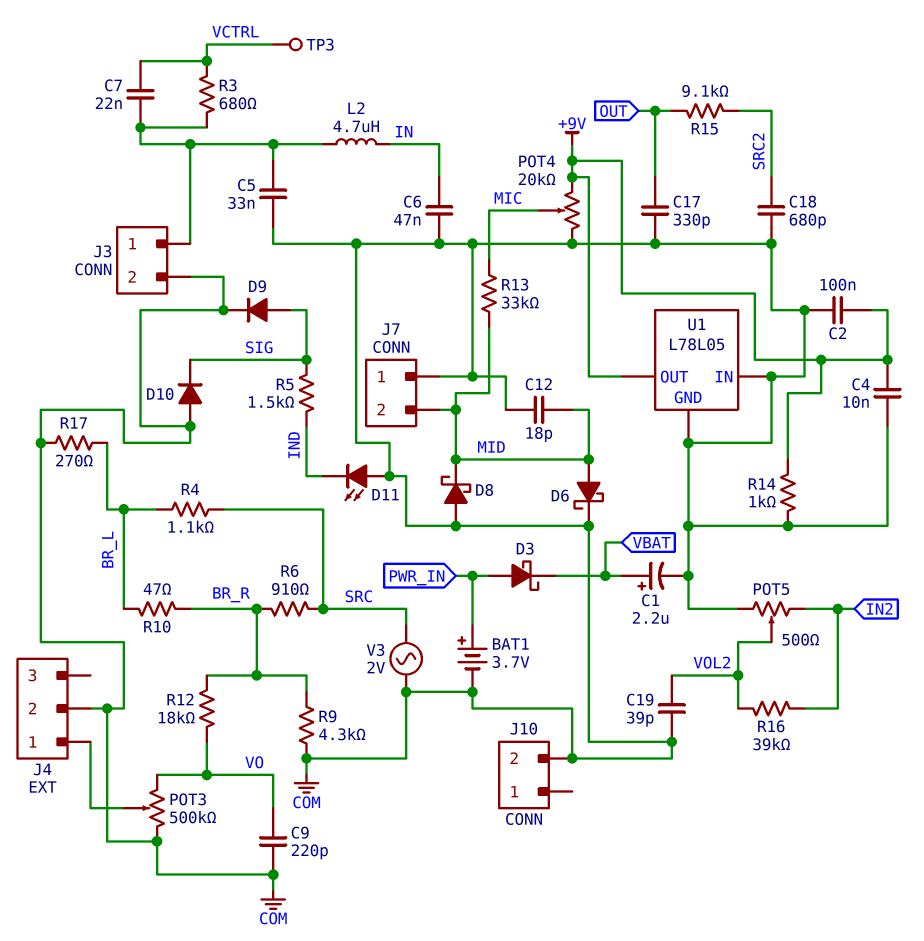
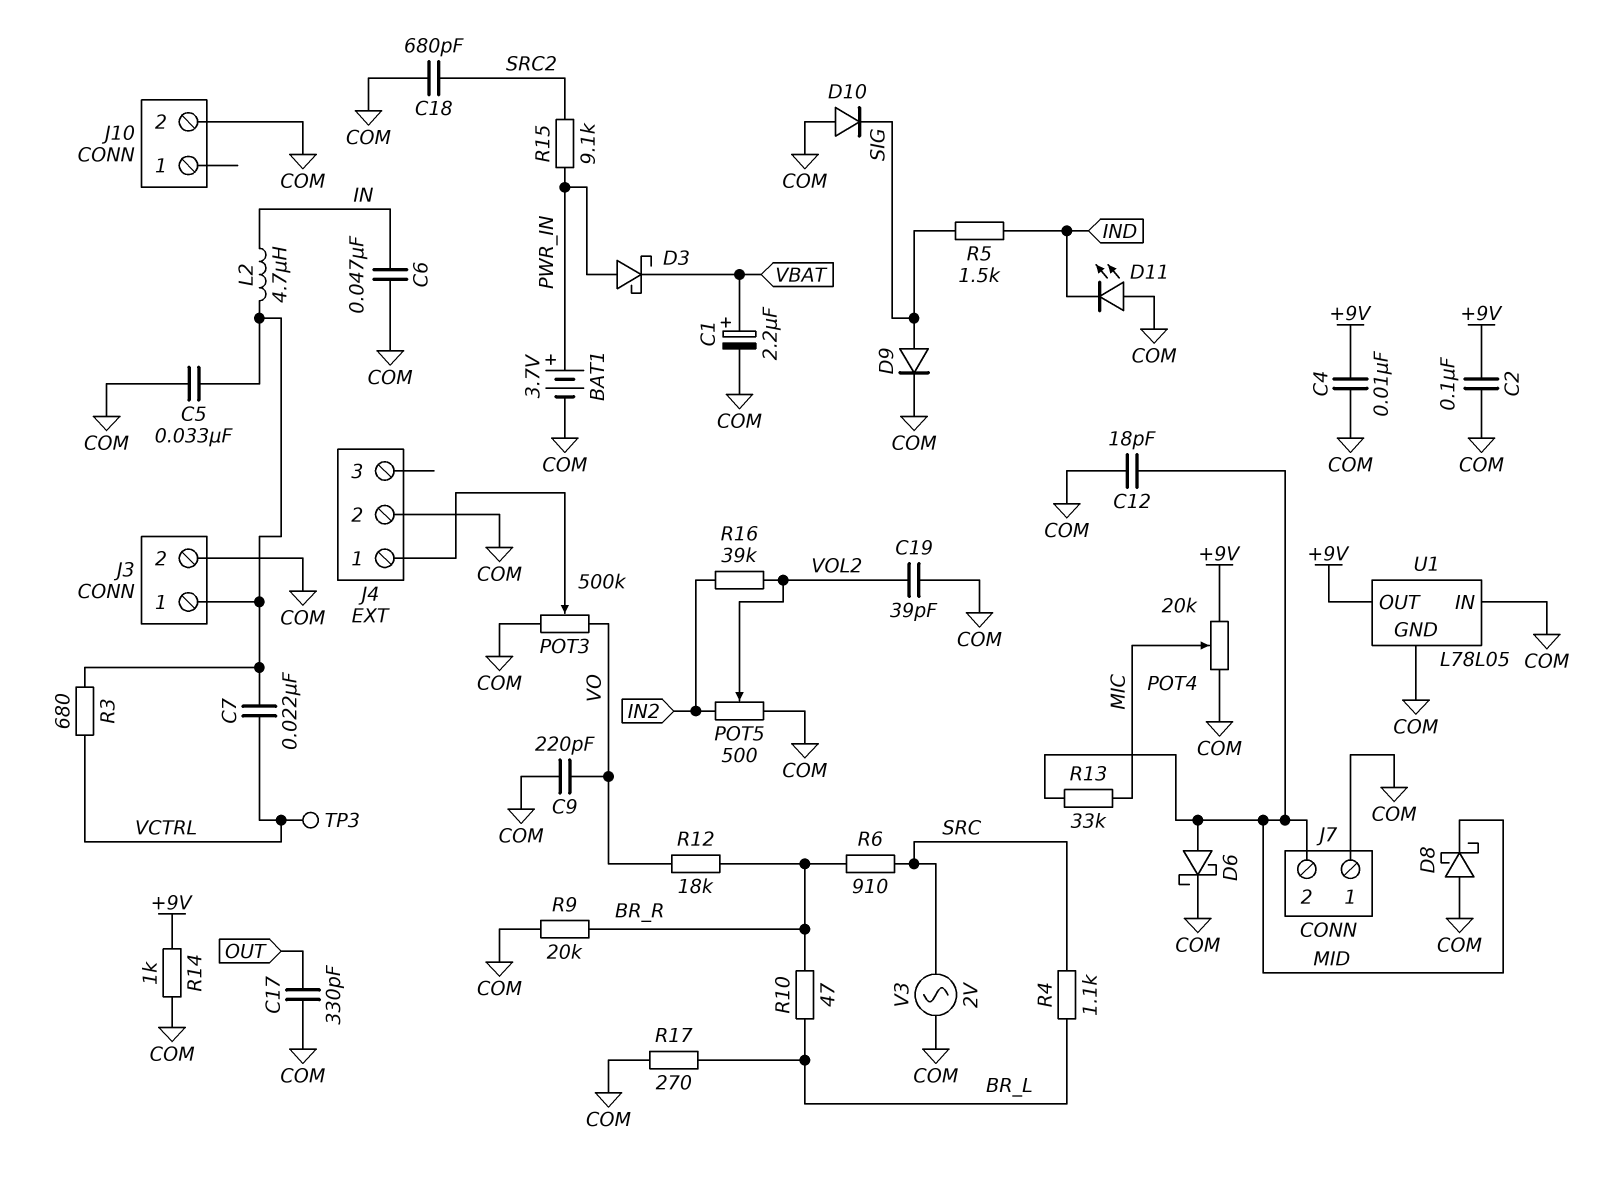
R9: 4.3k (BR_R, COM) -> 20k (BR_R, COM)
R15: 9.1k (OUT, SRC2) -> 9.1k (PWR_IN, SRC2)

